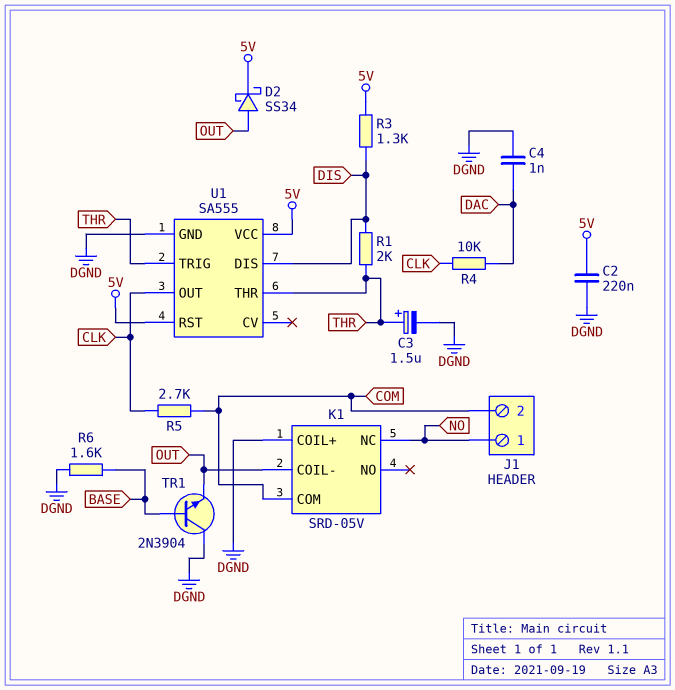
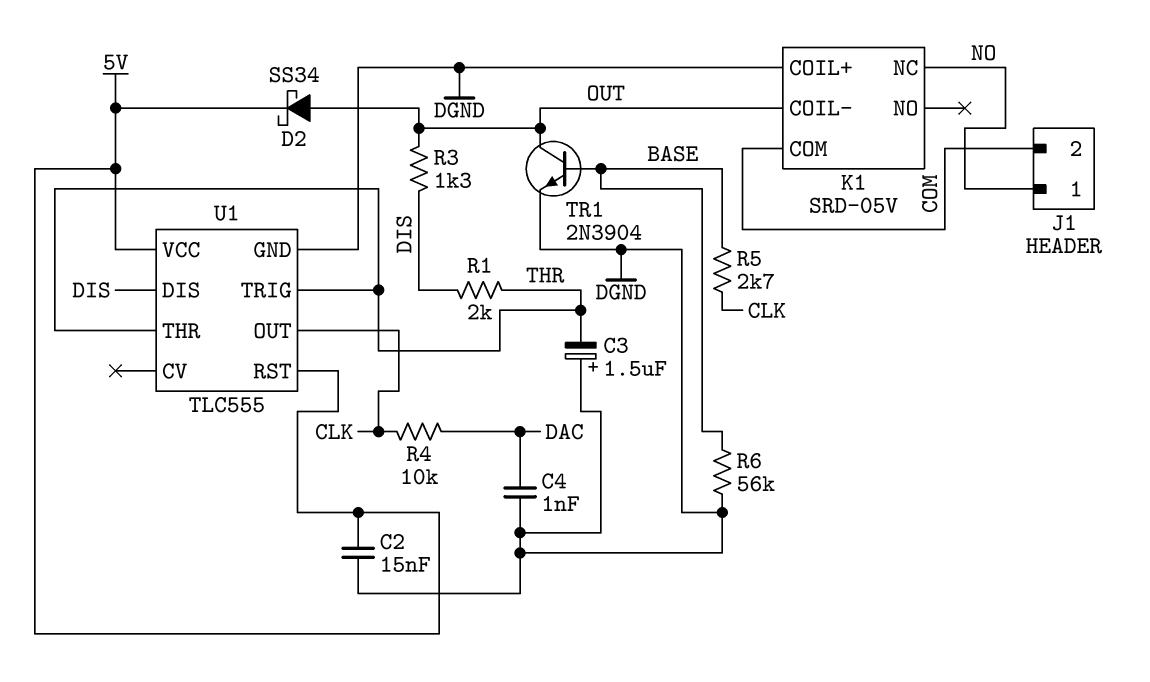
C2: 220nF (5V, DGND) -> 15nF (5V, DGND)
C3: 1.5uF (plus THR, minus DGND) -> 1.5uF (plus DGND, minus THR)
R3: 1.3k (5V, DIS) -> 1.3k (DIS, OUT)
R5: 2.7k (CLK, COM) -> 2.7k (BASE, CLK)
R6: 1.6k (BASE, DGND) -> 56k (BASE, DGND)
TR1: NPN 2N3904 (B BASE, C DGND, E OUT) -> NPN 2N3904 (B BASE, C OUT, E DGND)
U1: SA555 -> TLC555

